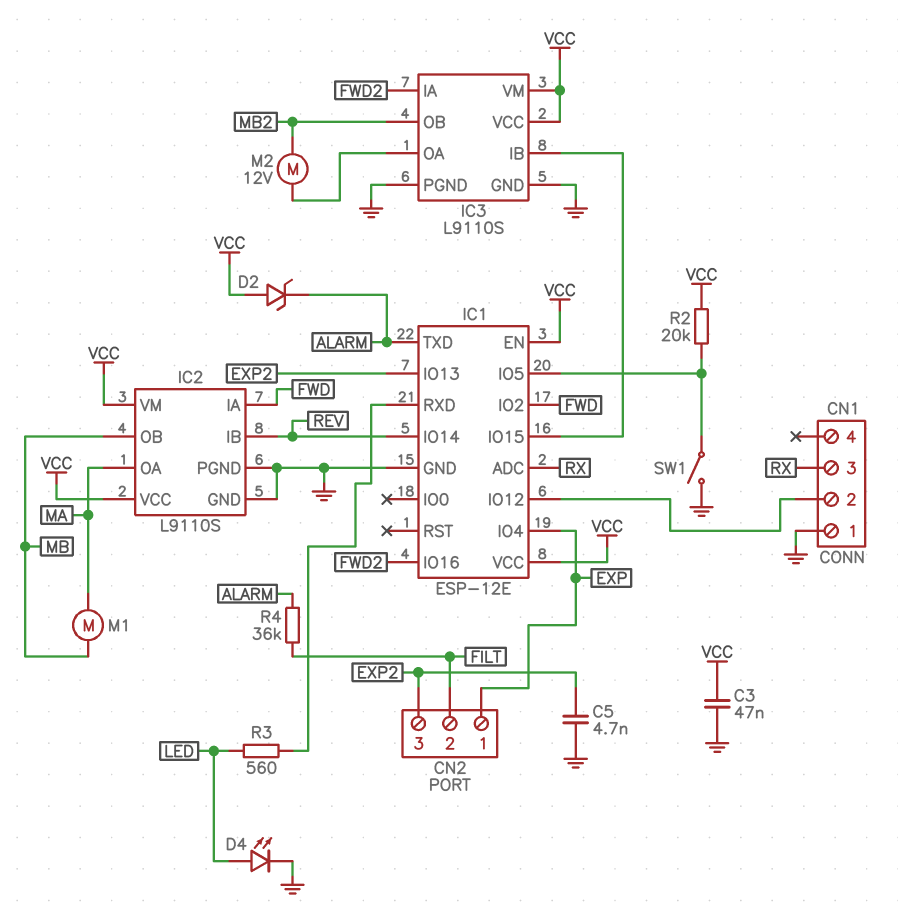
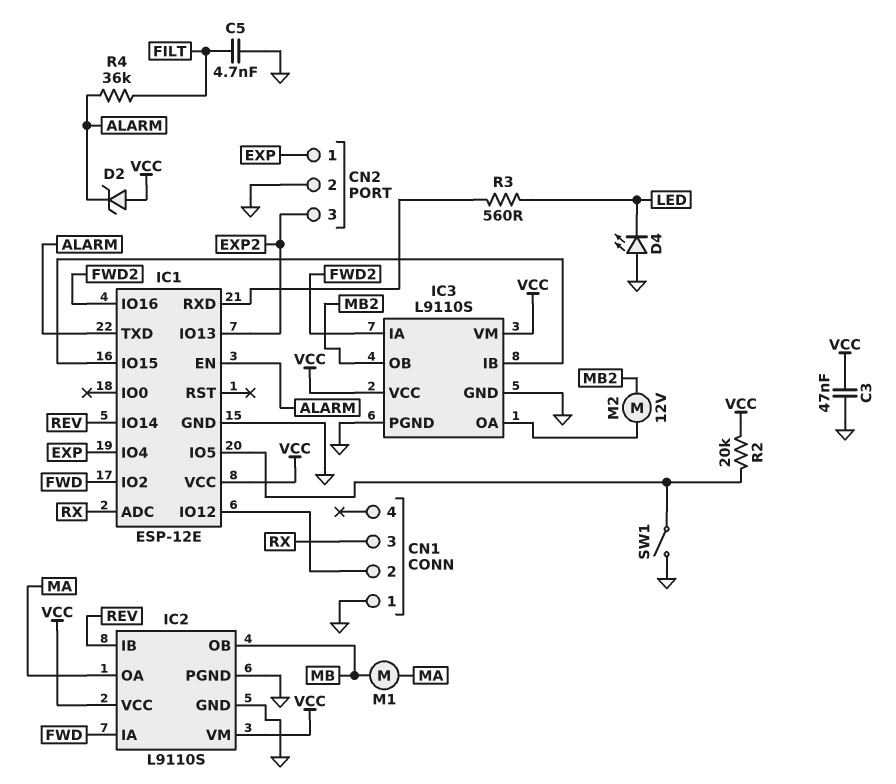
C5: 4.7nF (EXP2, GND) -> 4.7nF (FILT, GND)
CN2 pin 2: FILT -> GND
D4: LED (A LED, K GND) -> LED (A GND, K LED)
IC1 pin EN: VCC -> ALARM

